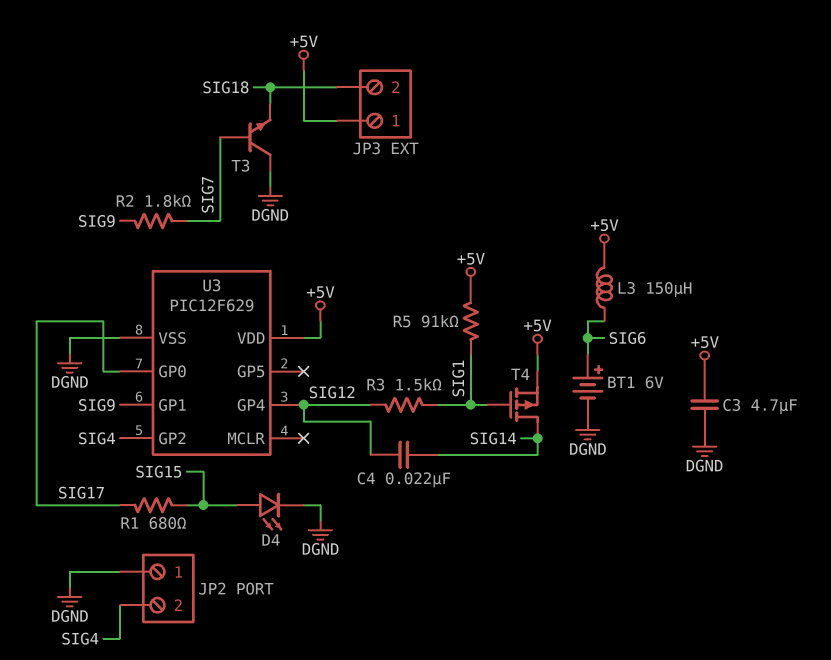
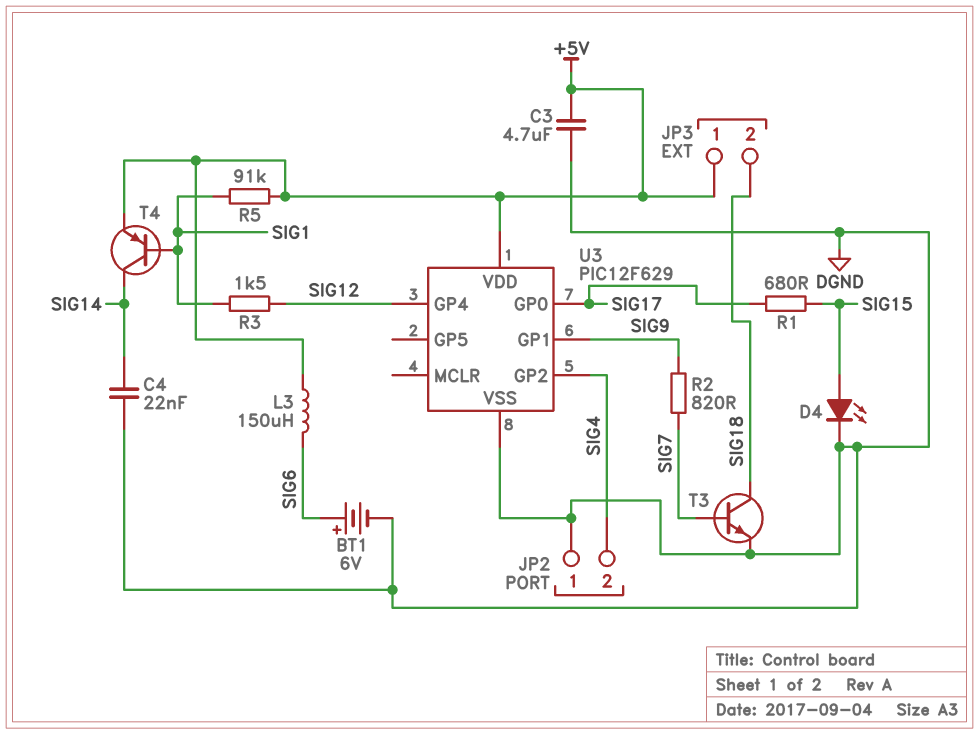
C4: 22nF (SIG12, SIG14) -> 22nF (DGND, SIG14)
R2: 1.8k (SIG7, SIG9) -> 820 (SIG7, SIG9)
T3: NPN (B SIG7, C DGND, E SIG18) -> NPN (B SIG7, C SIG18, E DGND)
T4: PMOS (G SIG1, D SIG14, S +5V) -> PNP (B SIG1, C SIG14, E +5V)

